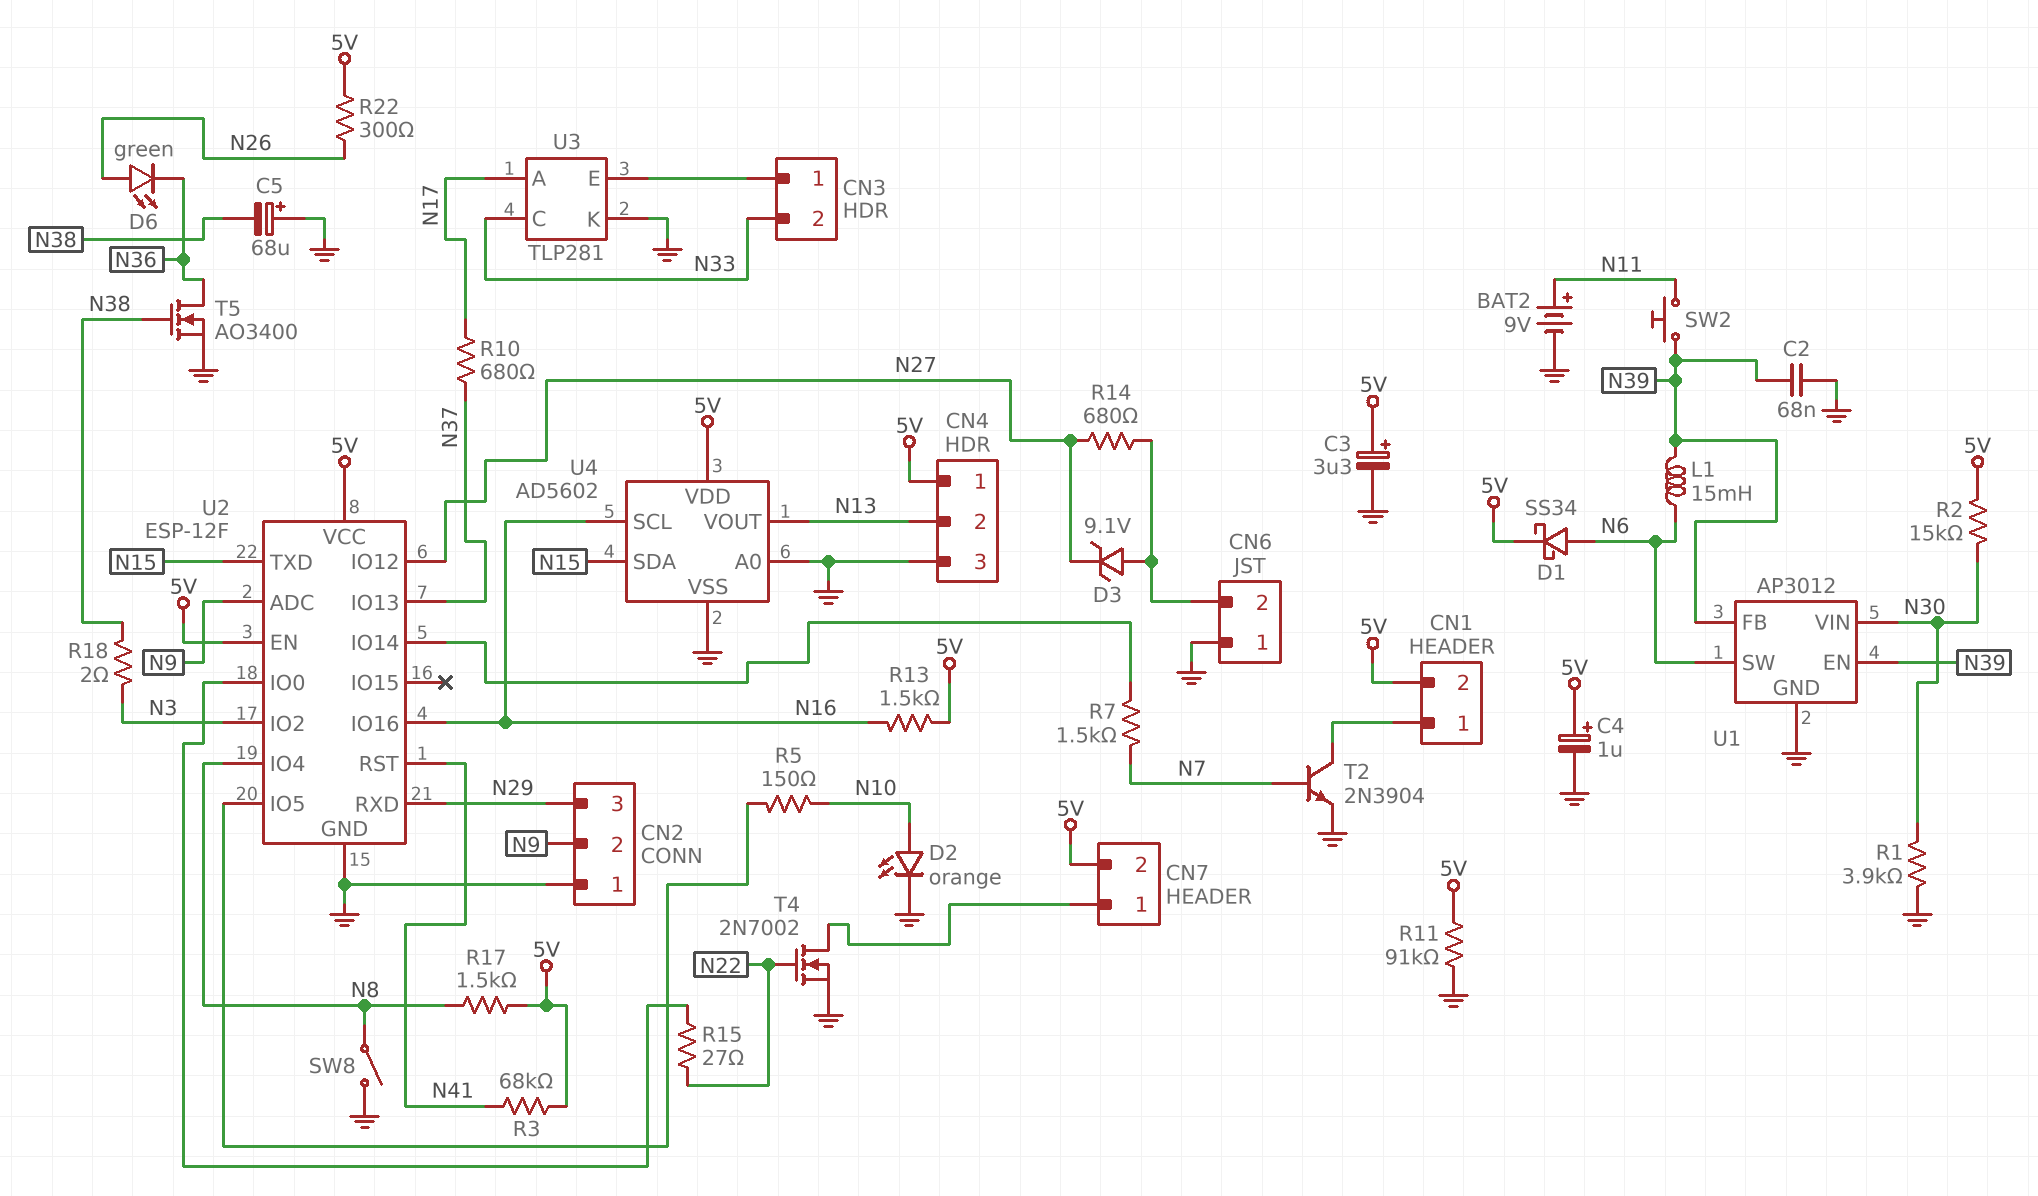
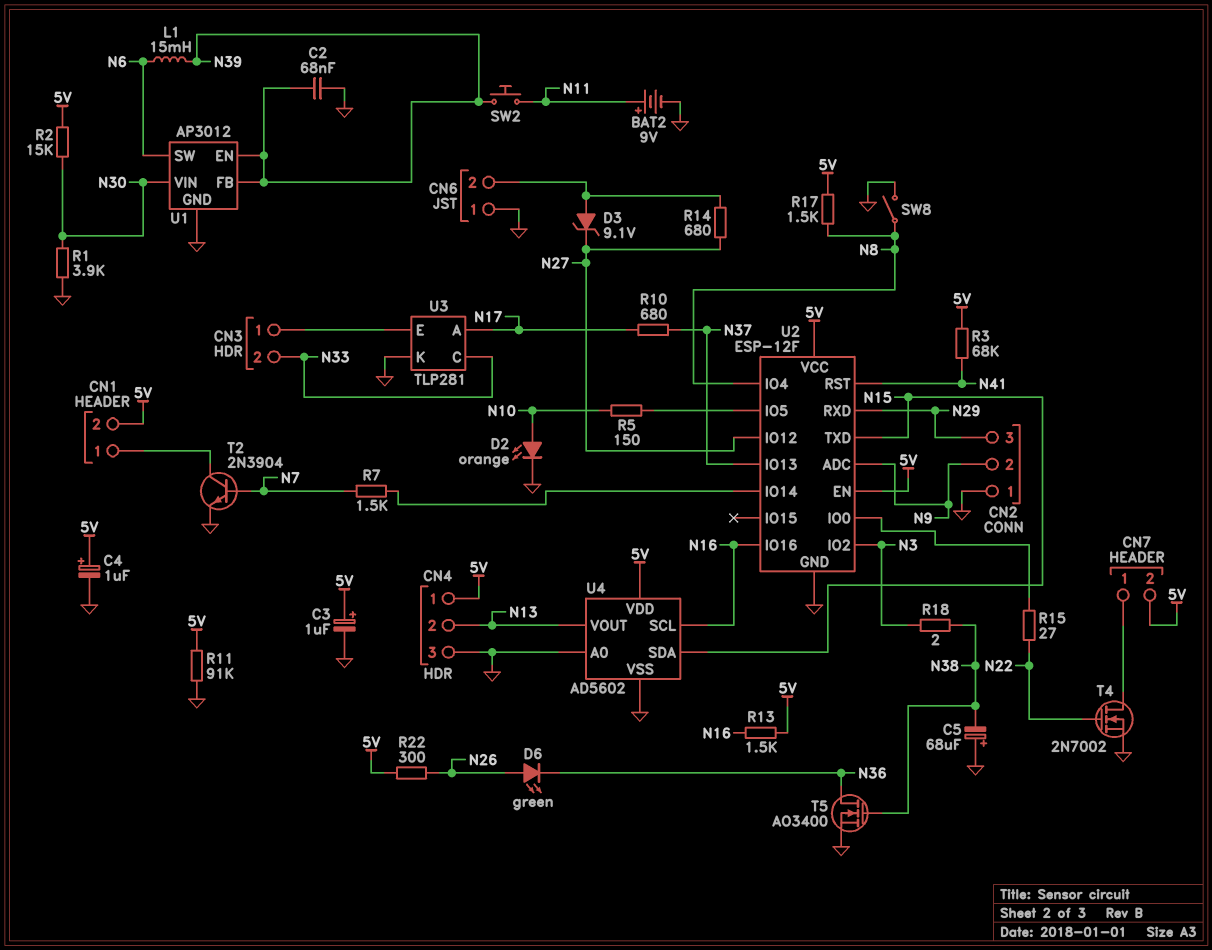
C3: 3.3uF (plus 5V, minus GND) -> 1uF (plus 5V, minus GND)
D1: schottky SS34 (A N6, K 5V) -> none

